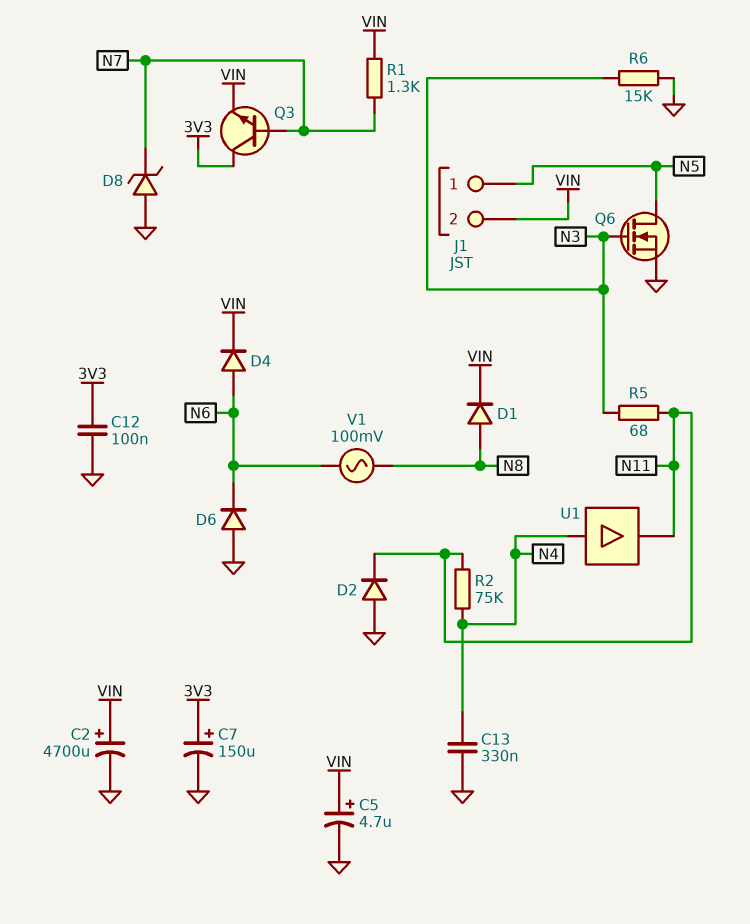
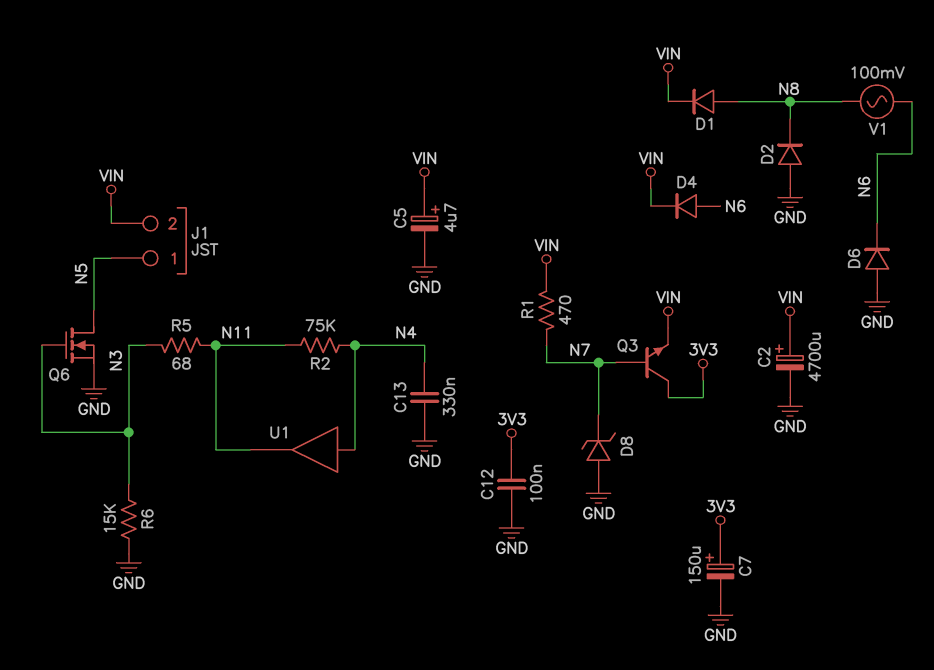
D2: diode (A GND, K N11) -> diode (A GND, K N8)
R1: 1.3k (N7, VIN) -> 470 (N7, VIN)

